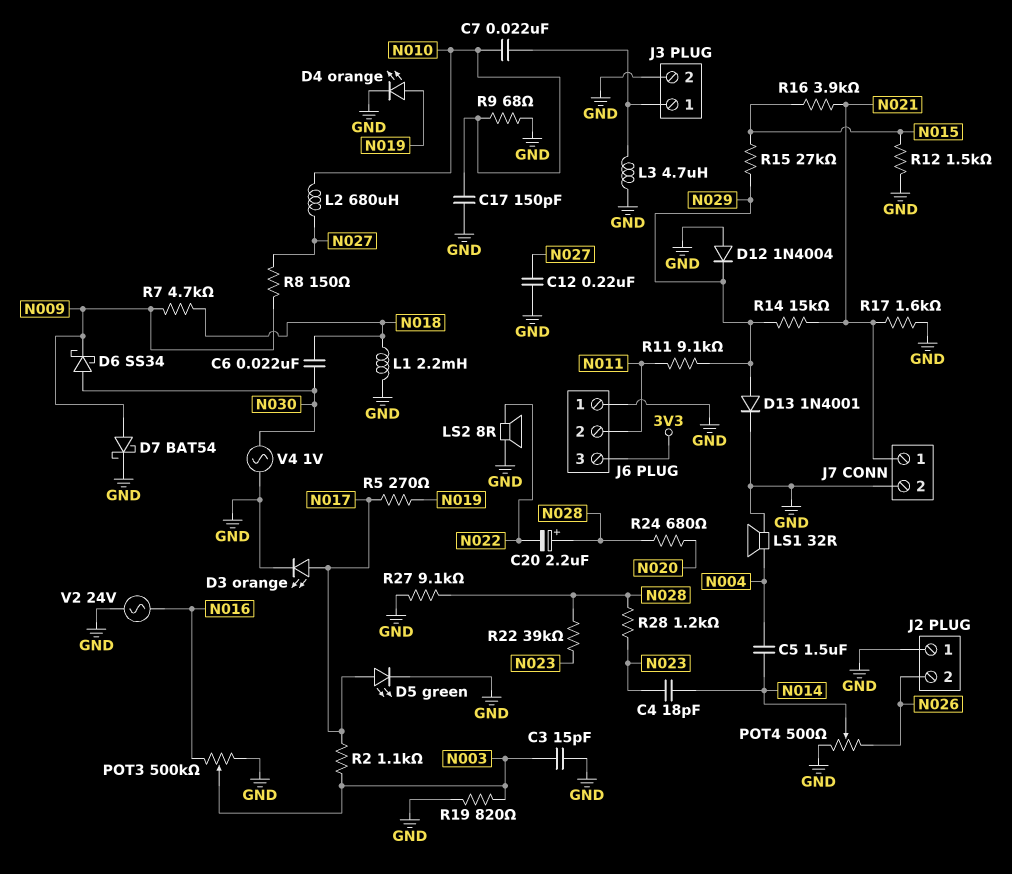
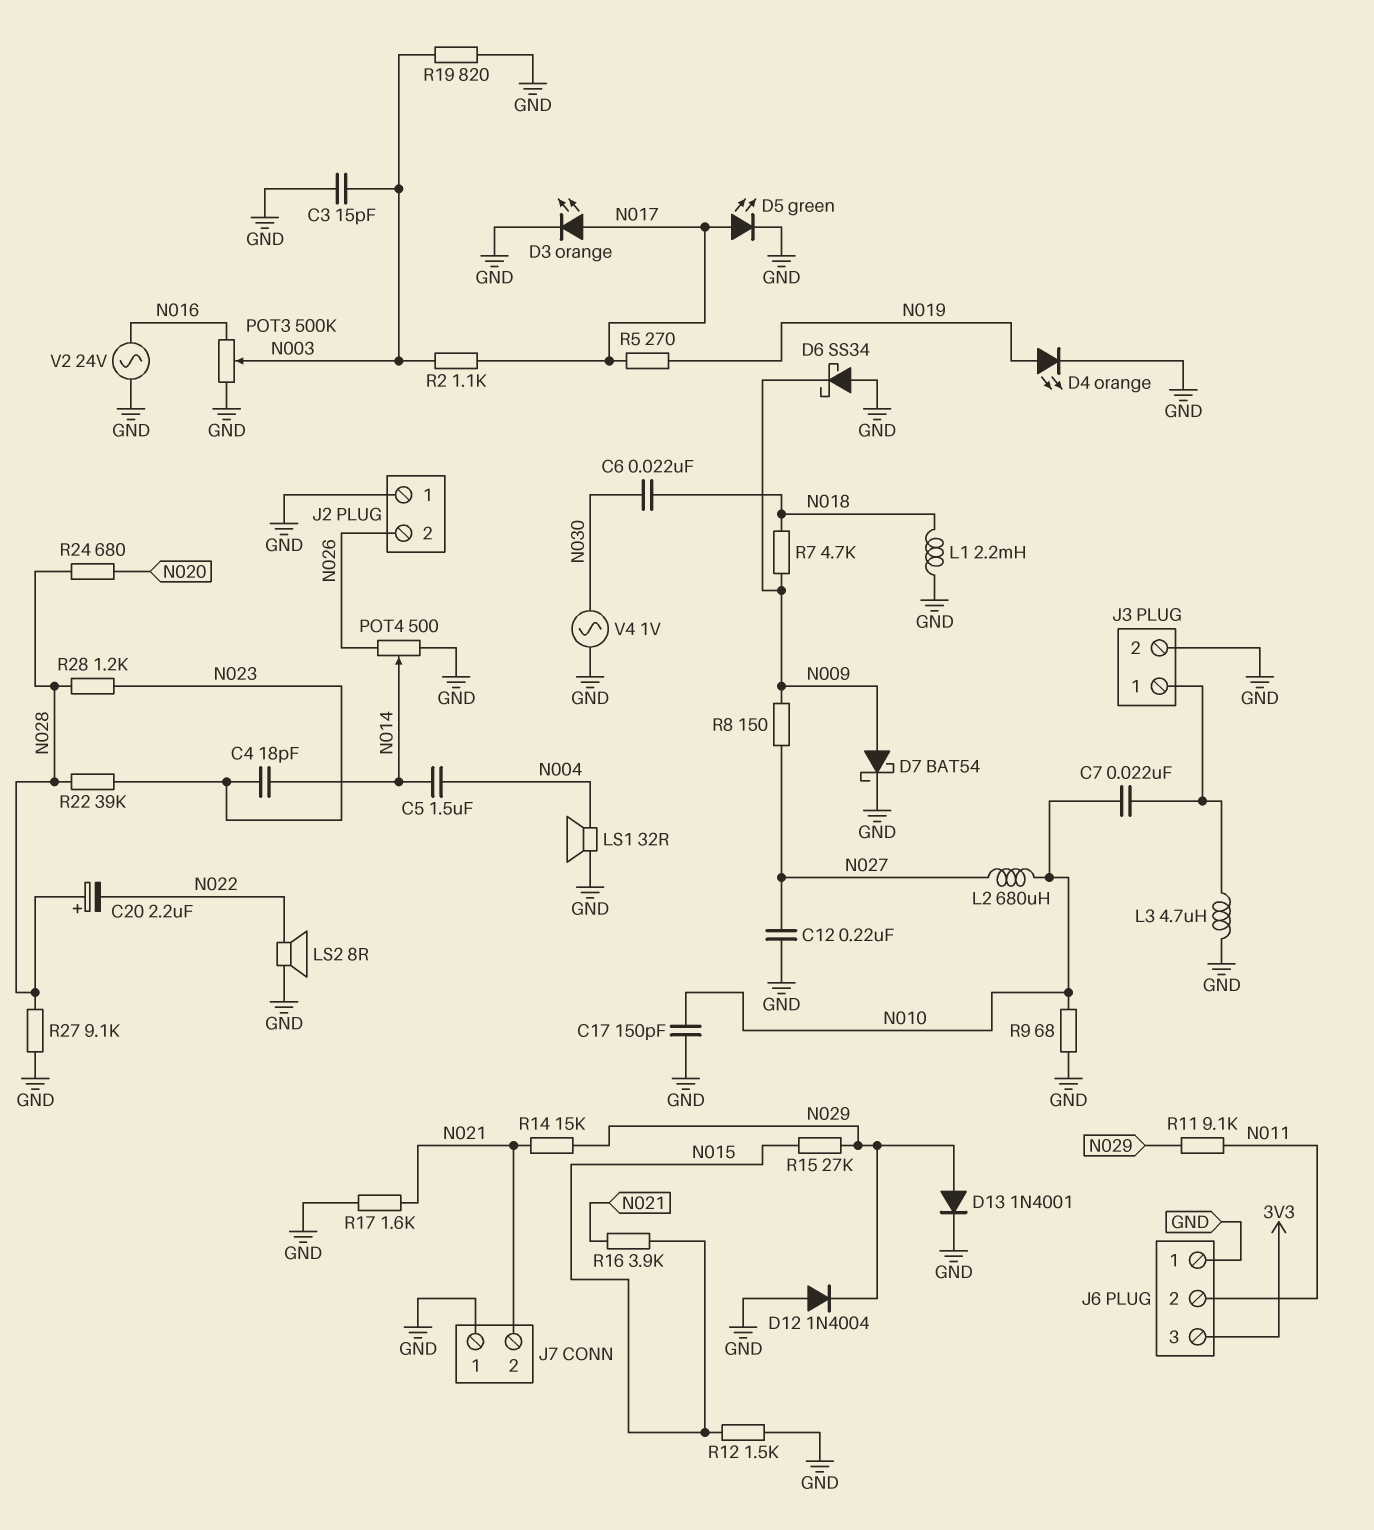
D6: schottky SS34 (A N030, K N009) -> schottky SS34 (A GND, K N009)
J7 pin 1: N021 -> GND
J7 pin 2: GND -> N021

